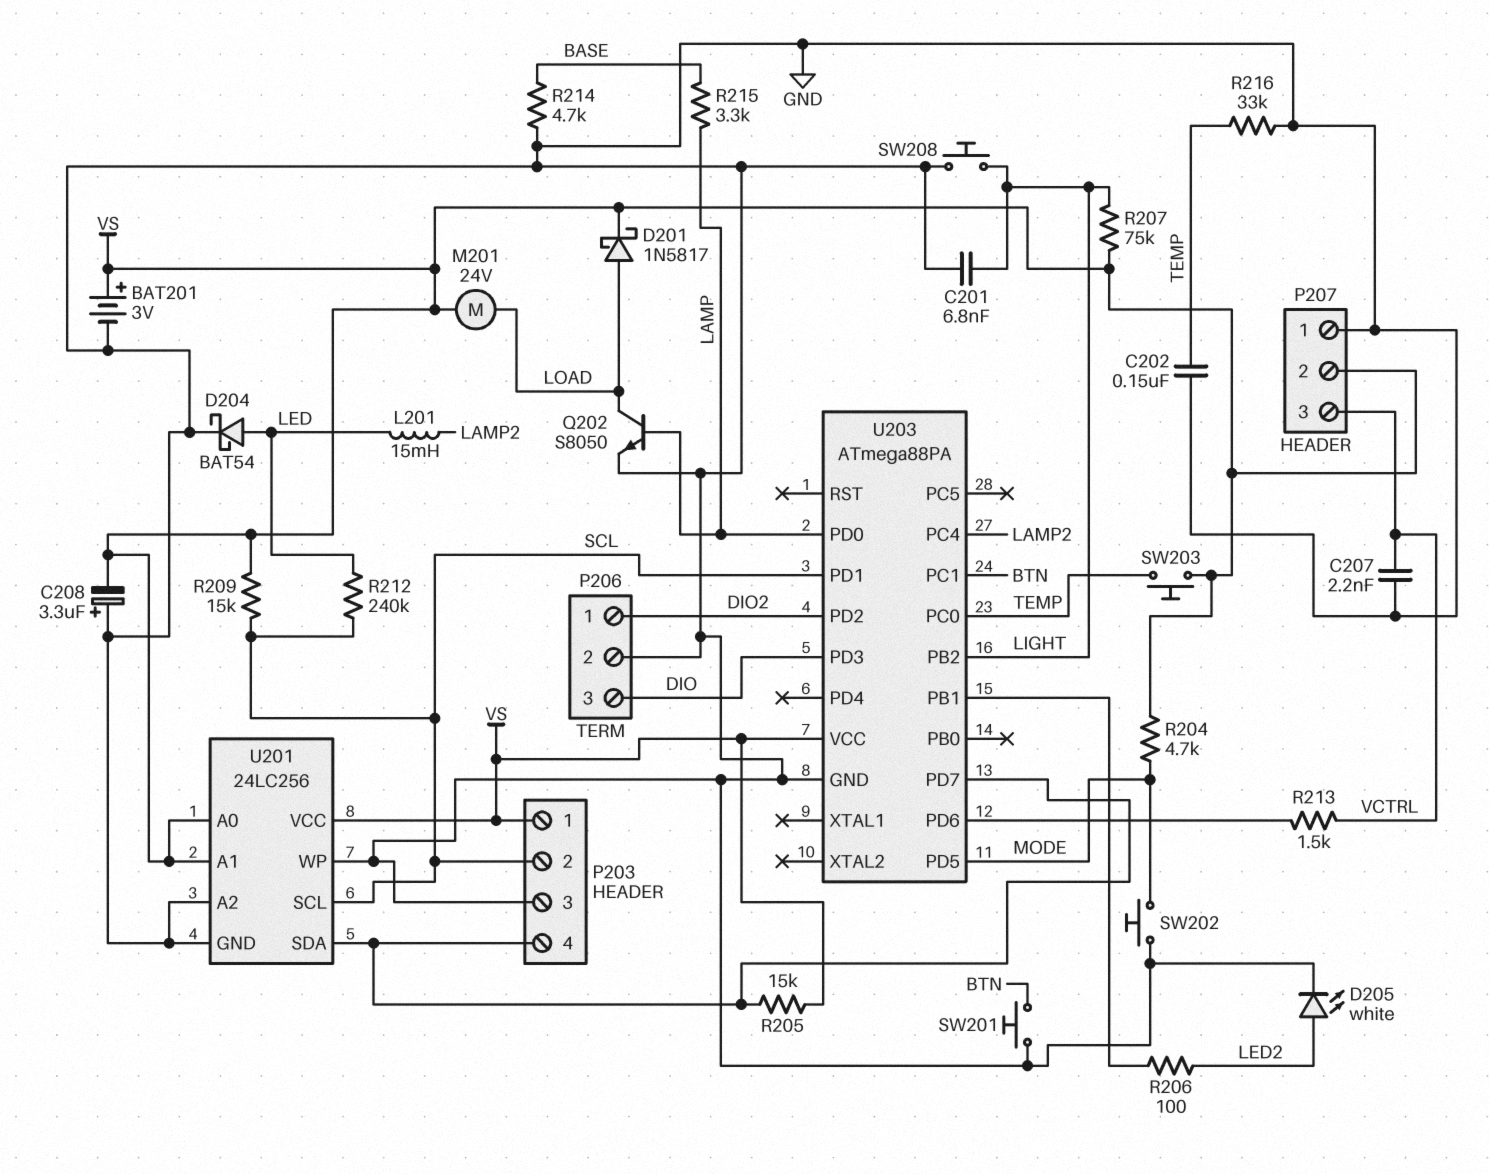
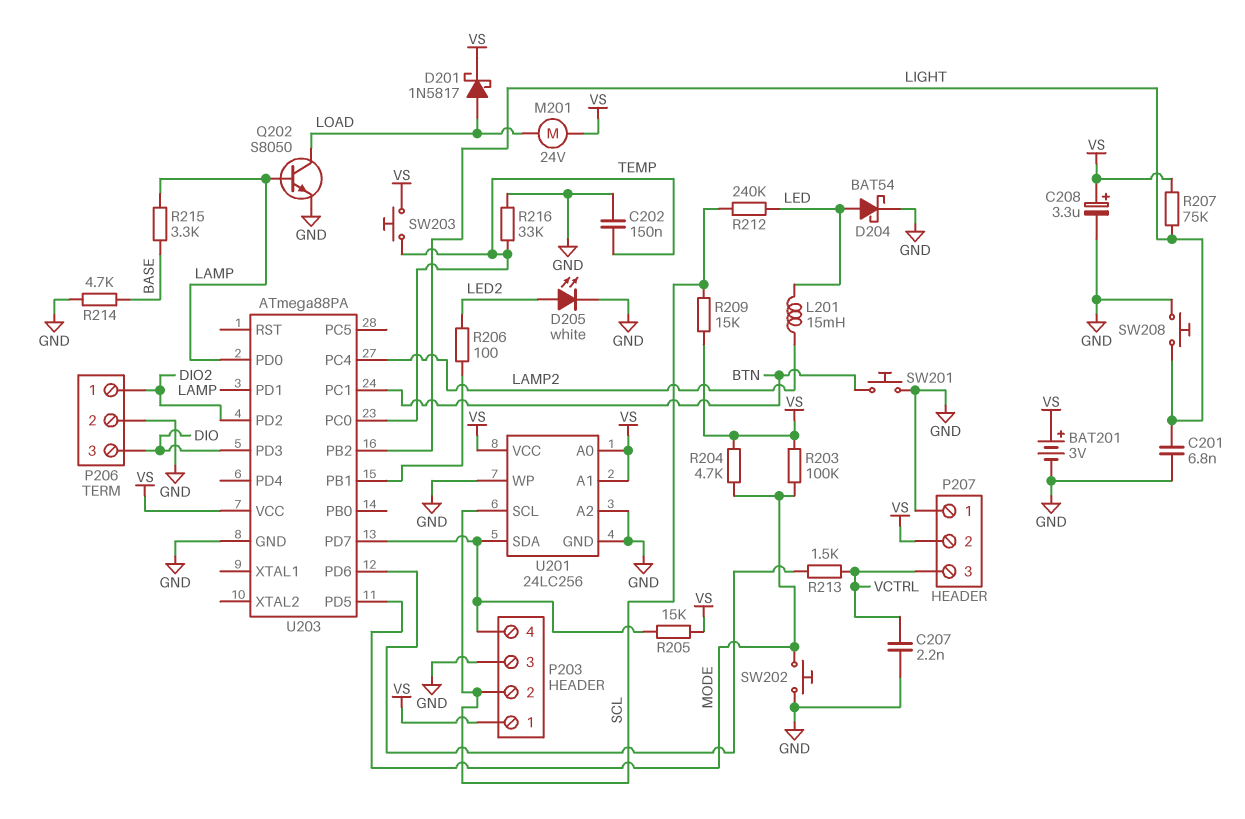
C208: 3.3uF (plus GND, minus VS) -> 3.3uF (plus VS, minus GND)
R203: none -> 100k (MODE, VS)
U203 pin PD1: SCL -> LAMP

